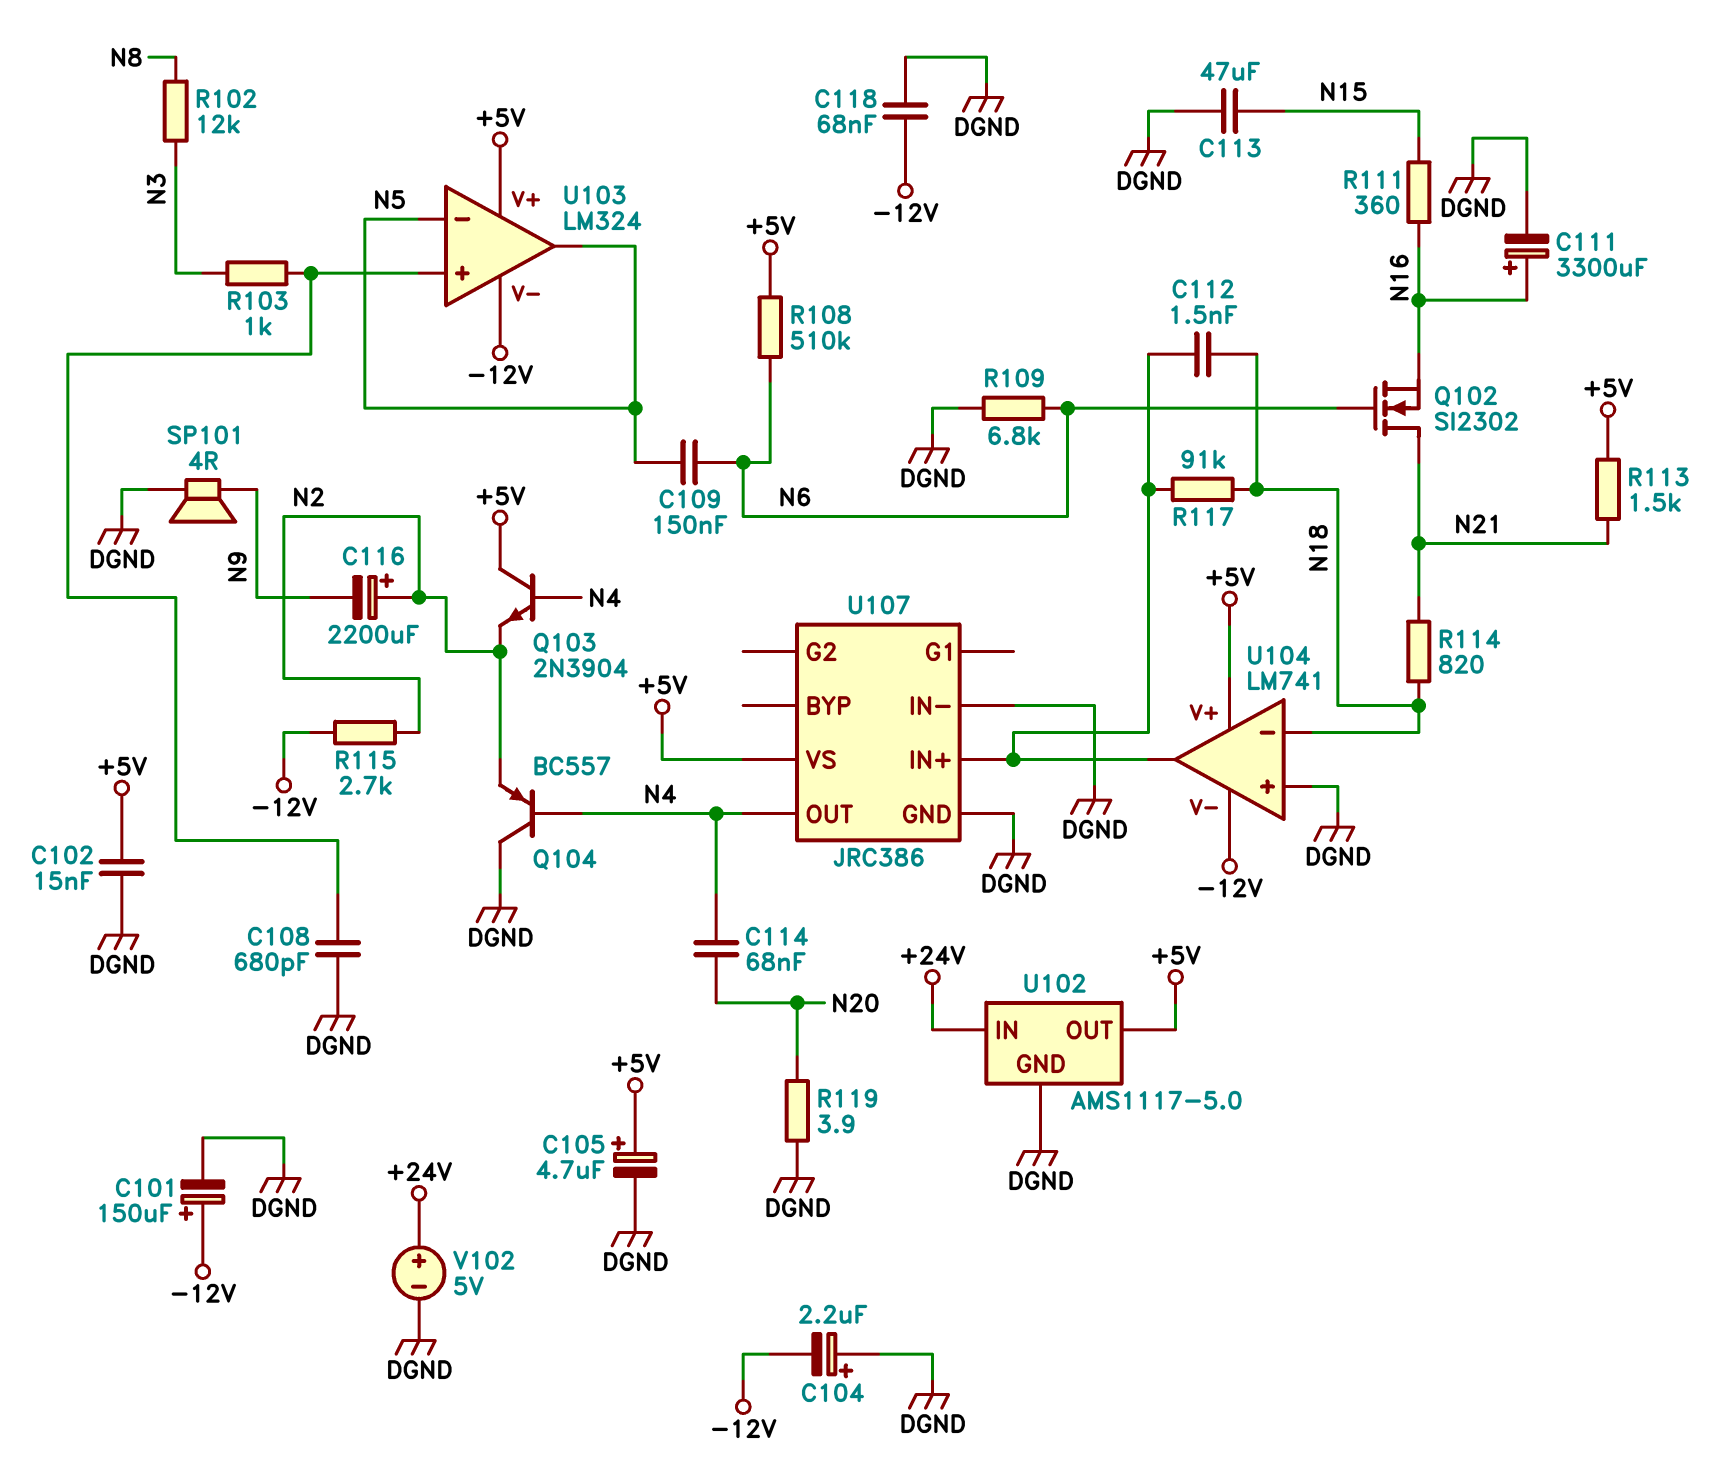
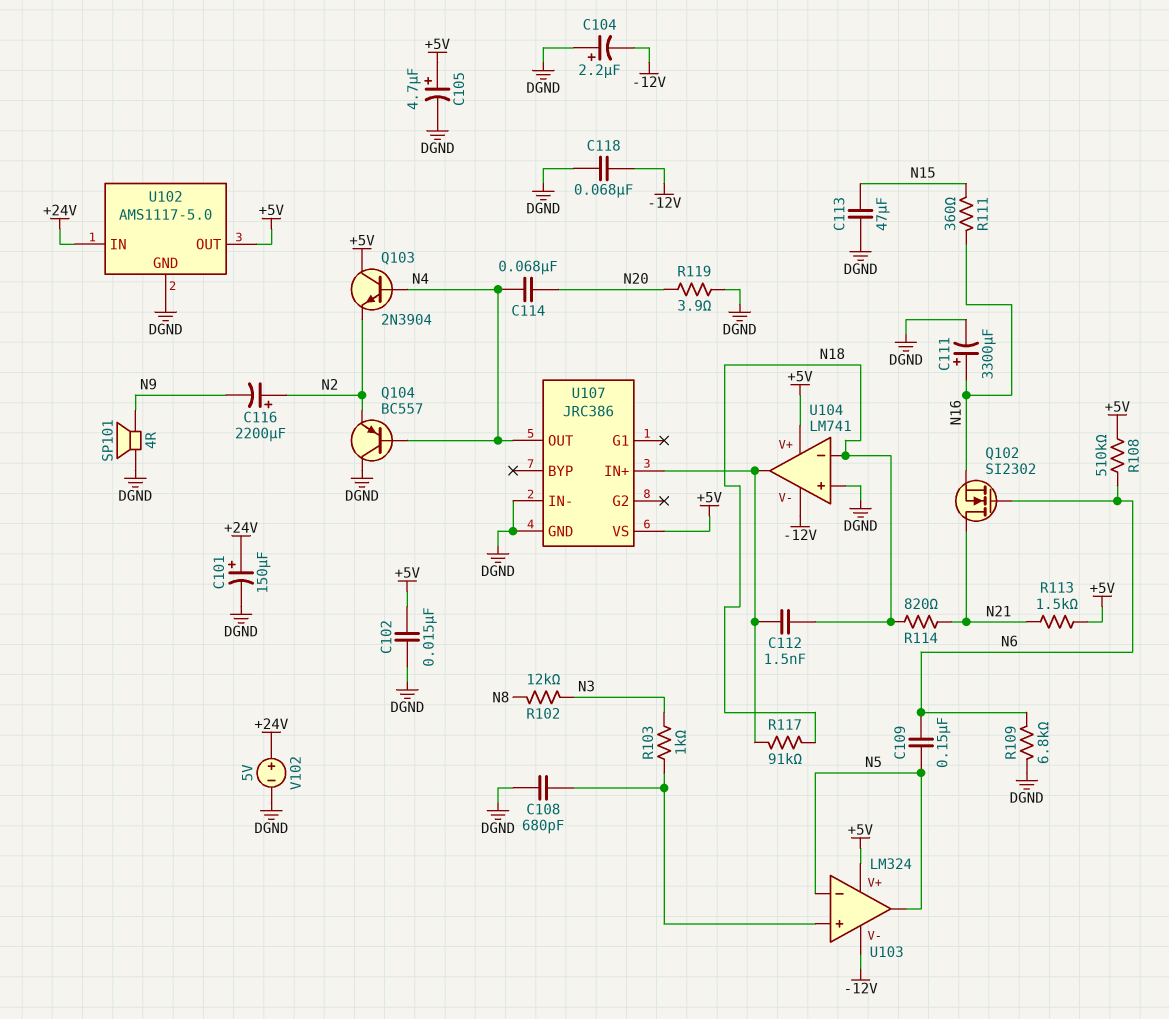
C101: 150uF (plus -12V, minus DGND) -> 150uF (plus +24V, minus DGND)
R115: 2.7k (-12V, N2) -> none

